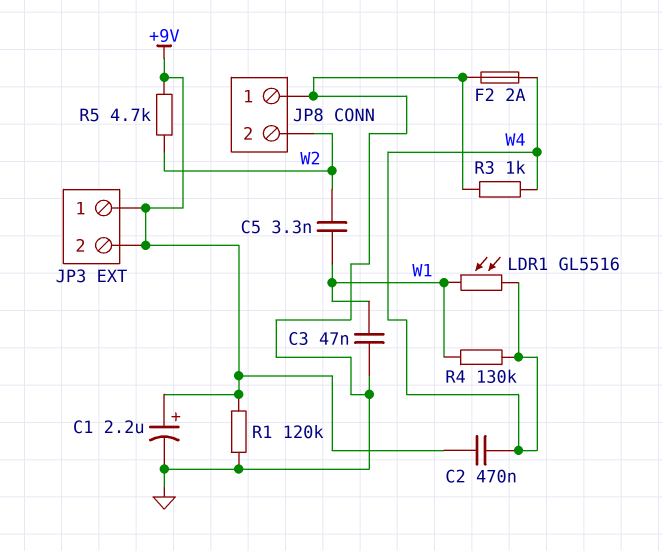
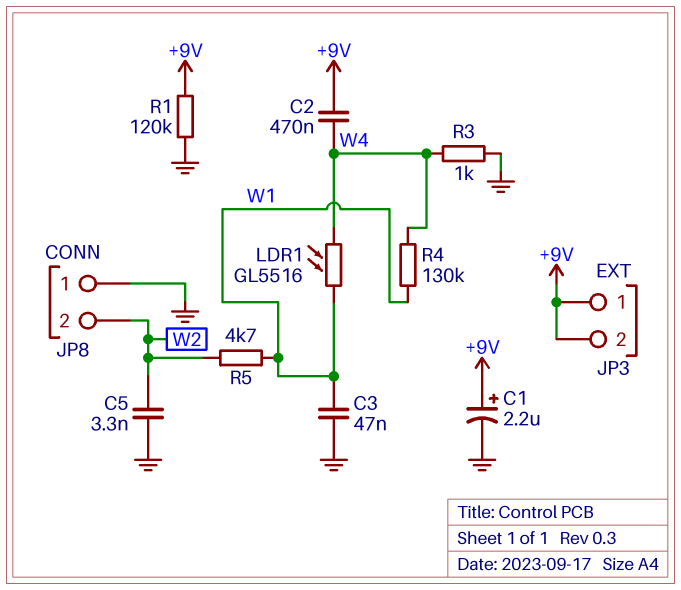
C5: 3.3nF (W1, W2) -> 3.3nF (GND, W2)
F2: 2A (GND, W4) -> none
R5: 4.7k (+9V, W2) -> 4.7k (W1, W2)

